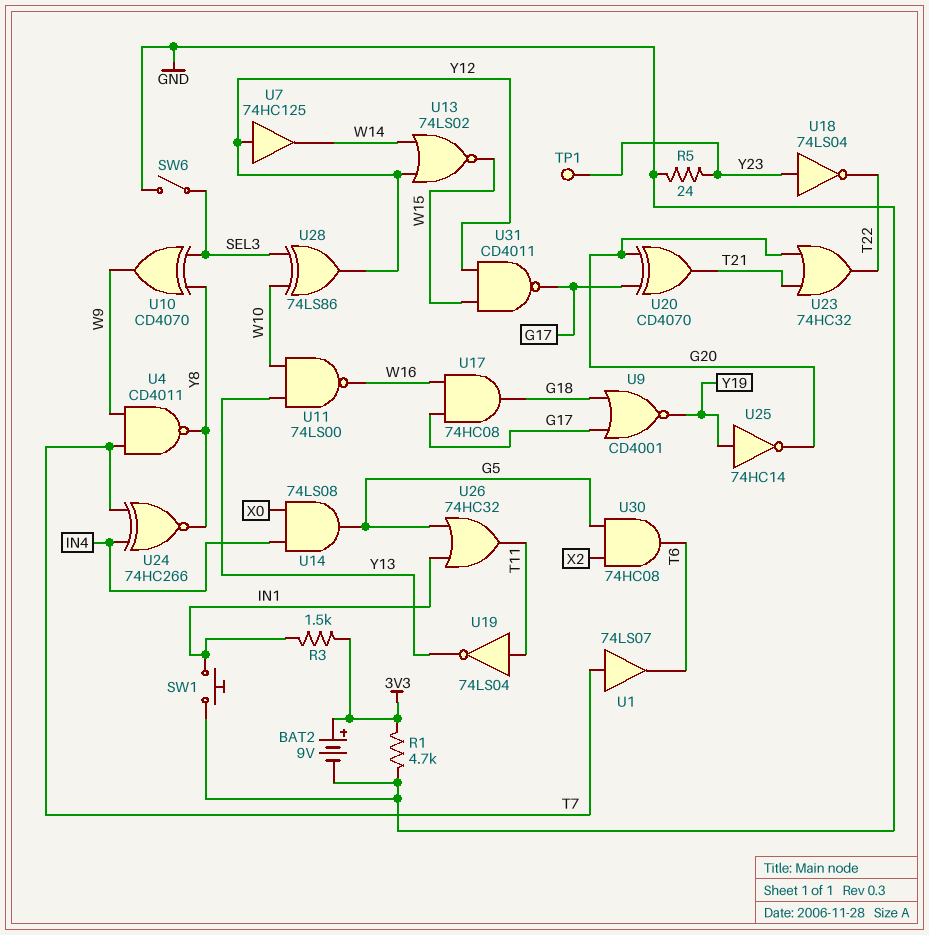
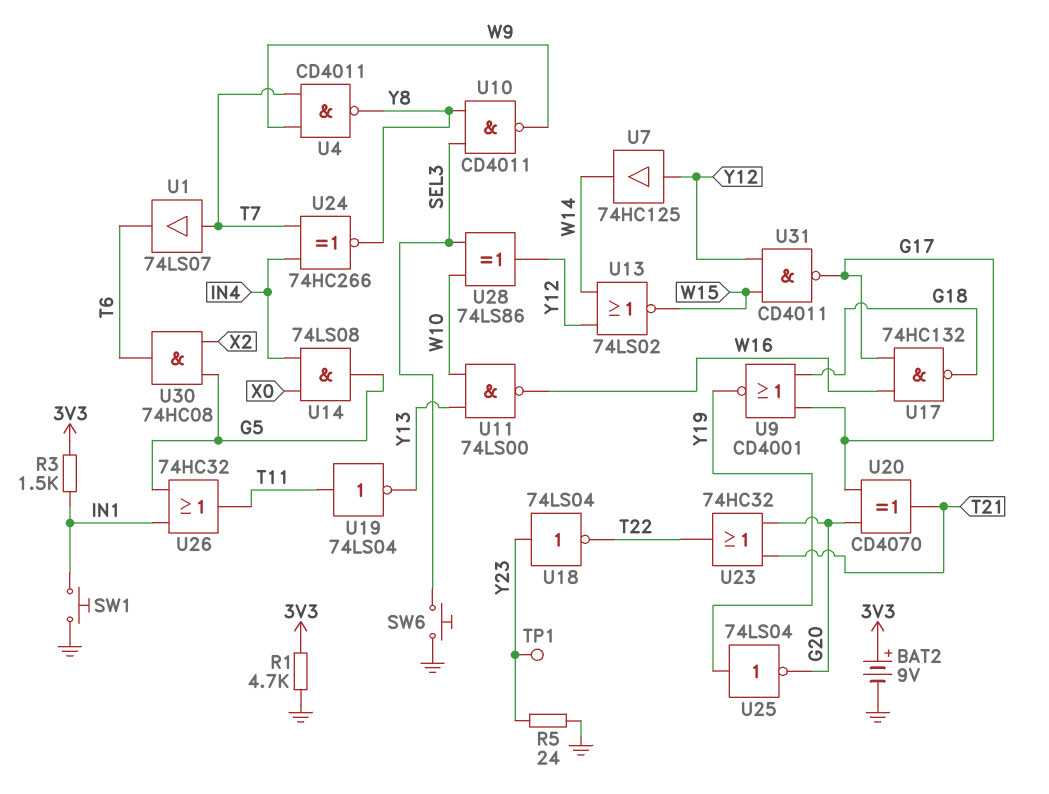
SW6: switch (GND, SEL3) -> button (GND, SEL3)
U10: XOR CD4070 (in SEL3, in Y8, out W9) -> NAND CD4011 (in SEL3, in Y8, out W9)
U17: AND 74HC08 (in G17, in W16, out G18) -> NAND 74HC132 (in G17, in W16, out G18)
U25: NOT 74HC14 (in Y19, out G20) -> NOT 74LS04 (in Y19, out G20)

